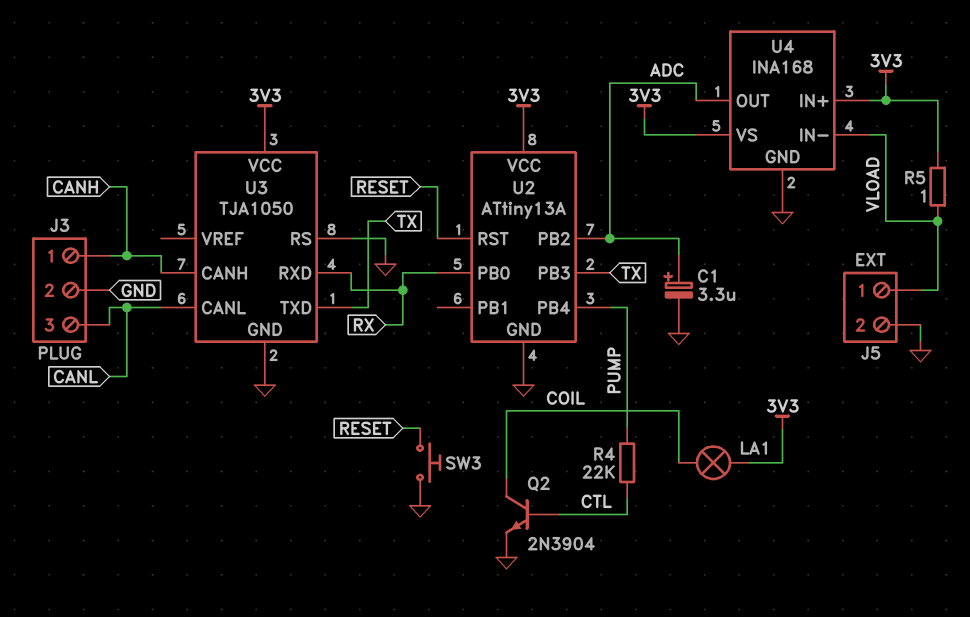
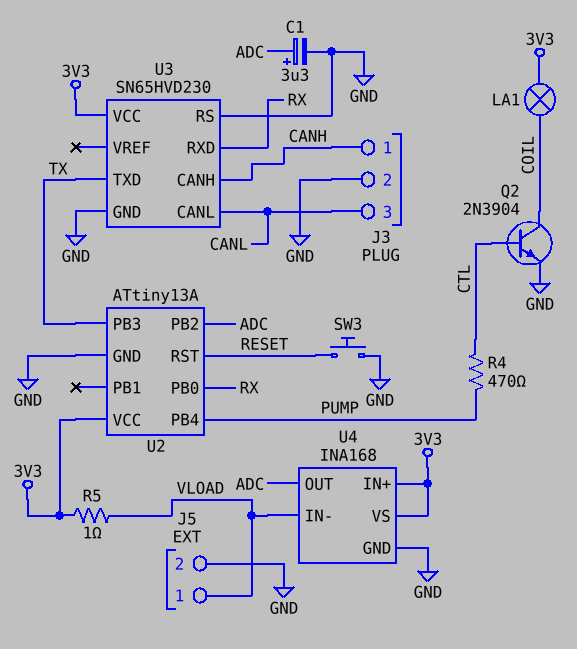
R4: 22k (CTL, PUMP) -> 470 (CTL, PUMP)
U3: TJA1050 -> SN65HVD230

